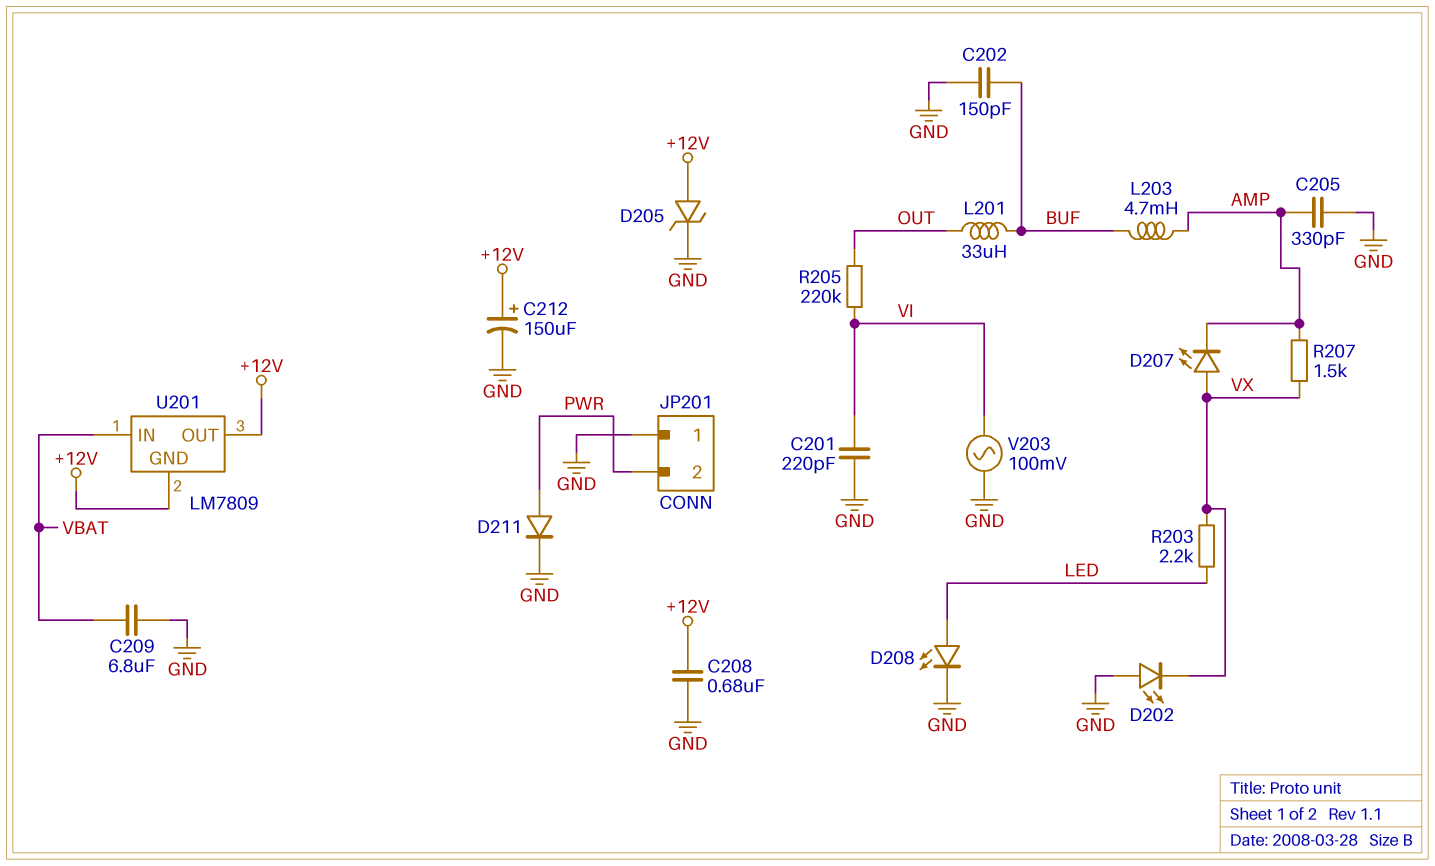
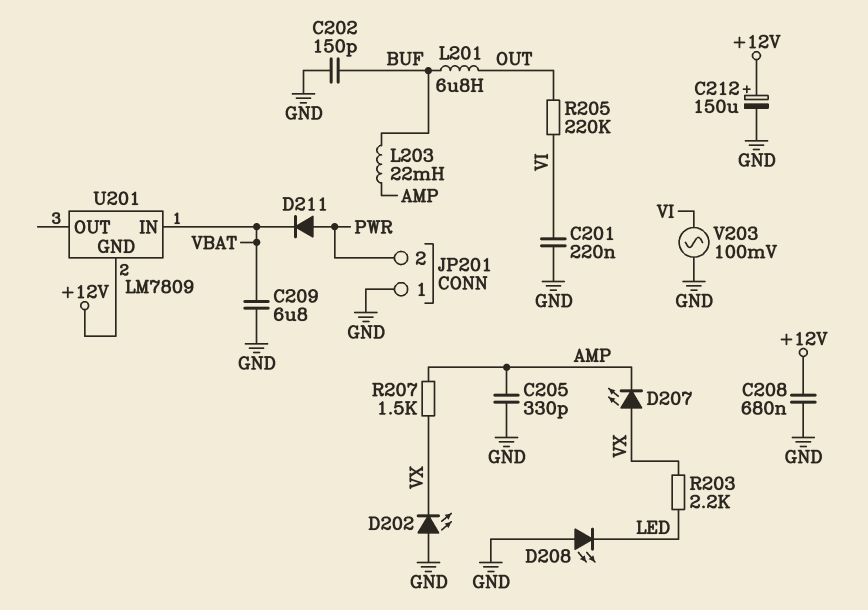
C201: 220pF (GND, VI) -> 220nF (GND, VI)
D205: zener (A +12V, K GND) -> none
D208: LED (A LED, K GND) -> LED (A GND, K LED)
D211: diode (A PWR, K GND) -> diode (A PWR, K VBAT)
L201: 33uH (BUF, OUT) -> 6.8uH (BUF, OUT)
L203: 4.7mH (AMP, BUF) -> 22mH (AMP, BUF)
U201 pin OUT: +12V -> none

